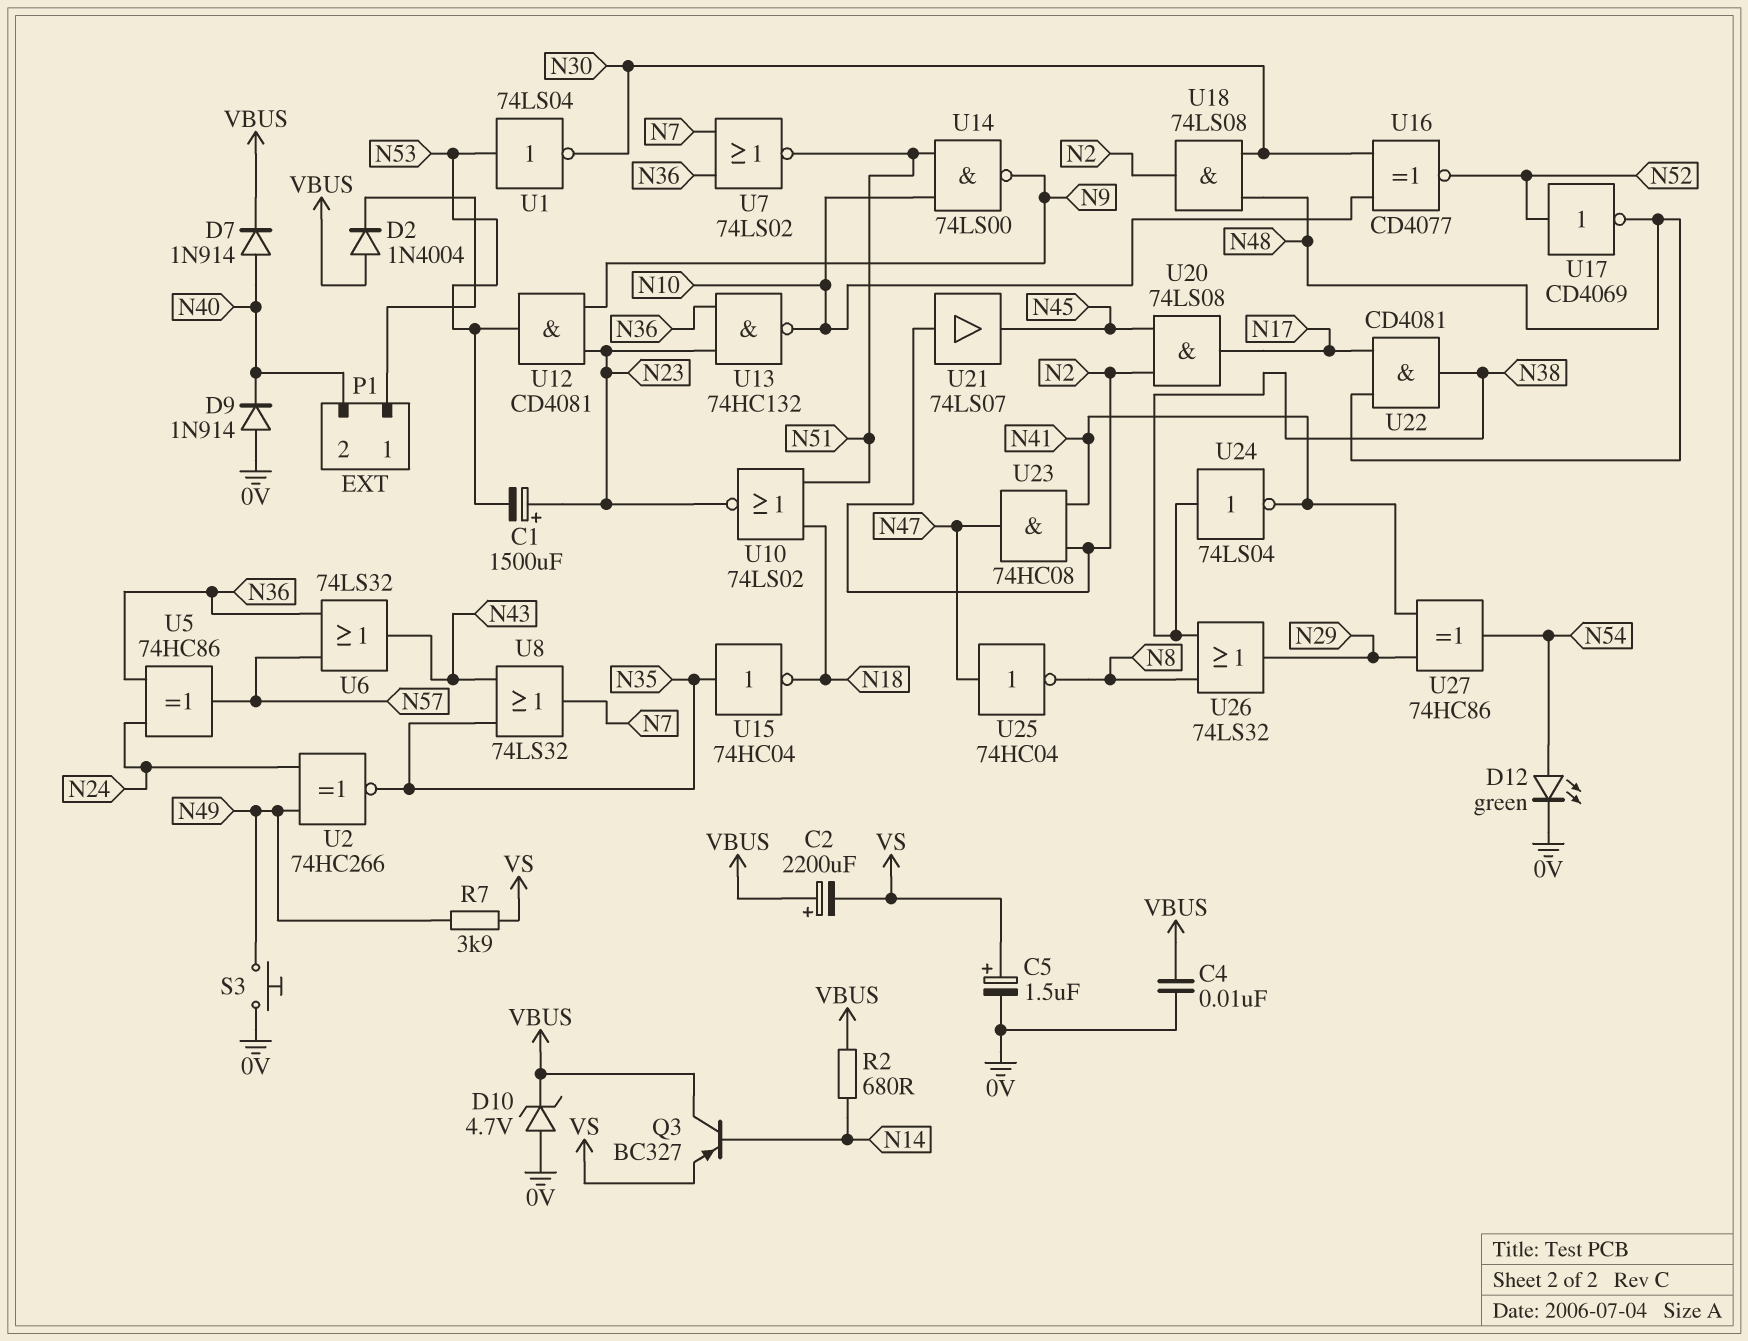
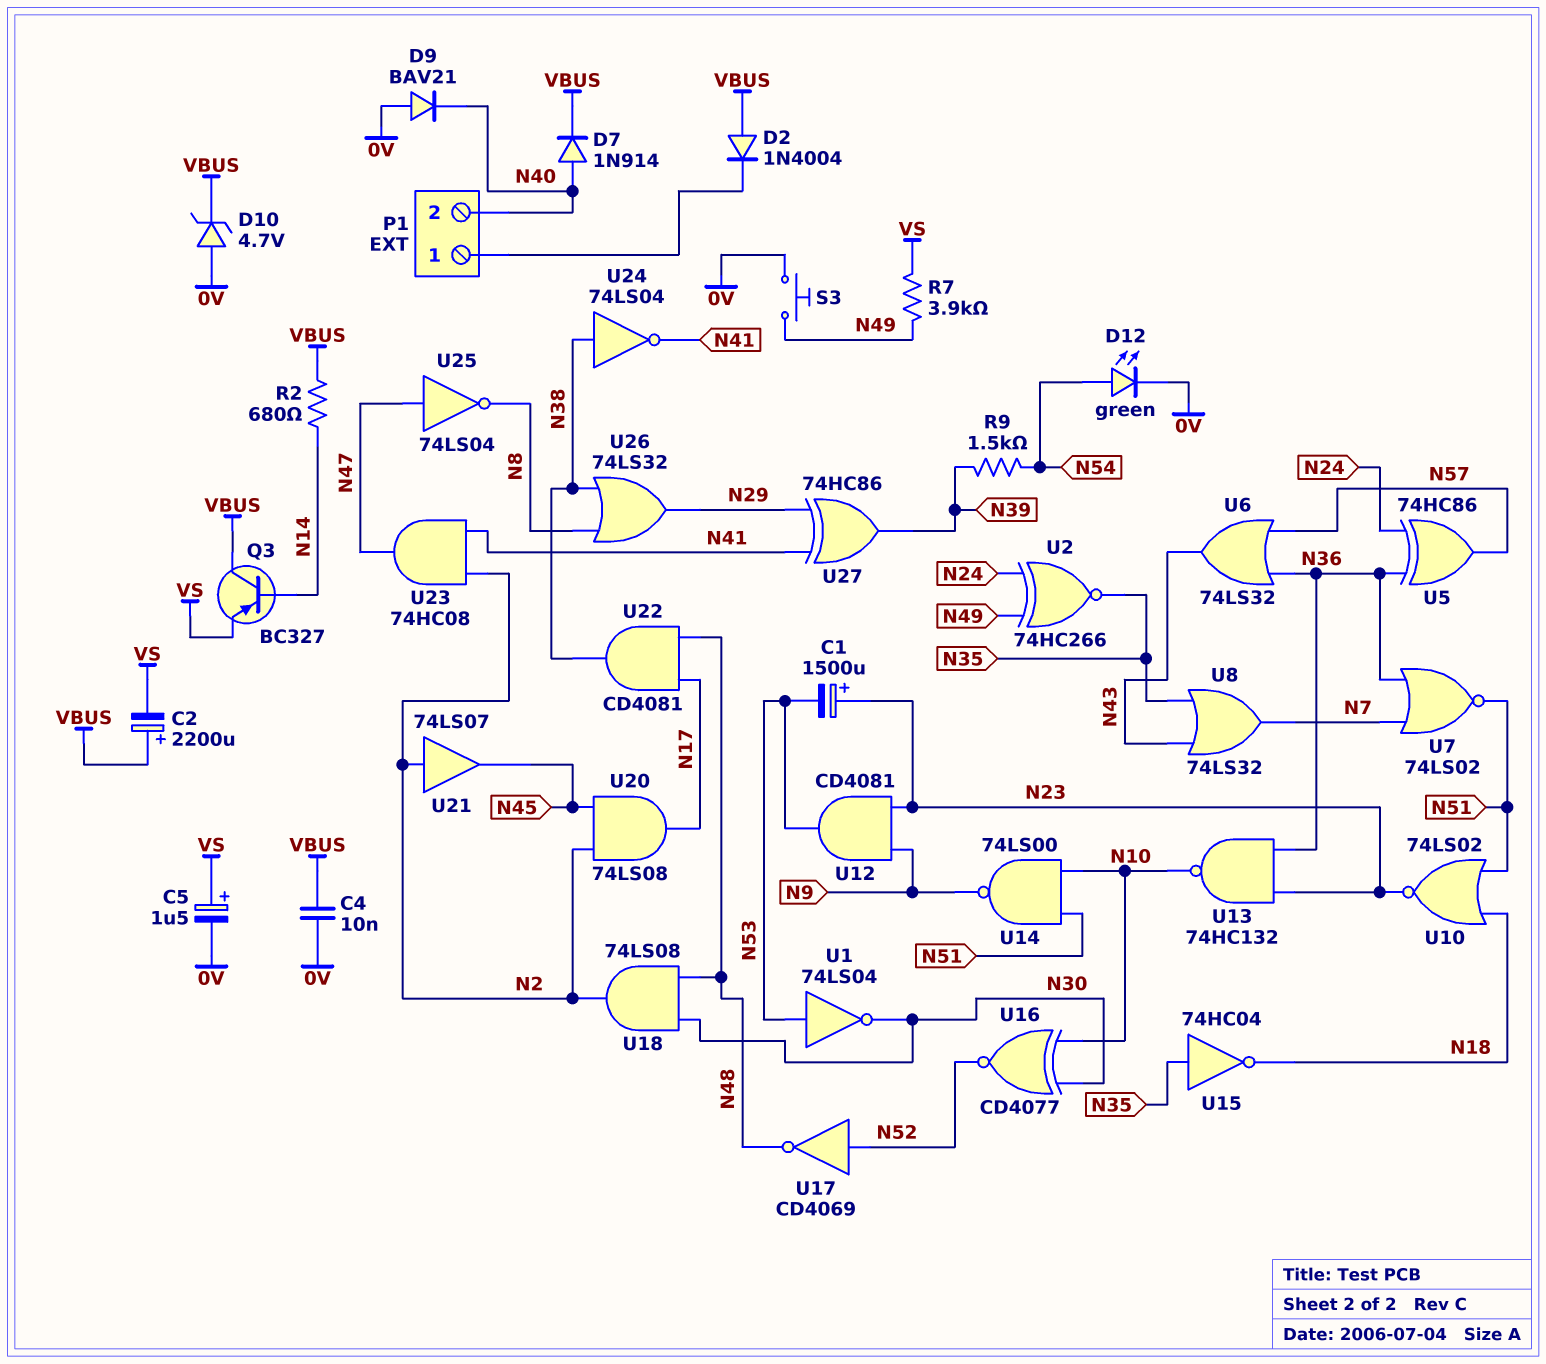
D9: diode 1N914 (A 0V, K N40) -> diode BAV21 (A 0V, K N40)
R9: none -> 1.5k (N39, N54)
U25: NOT 74HC04 (in N47, out N8) -> NOT 74LS04 (in N47, out N8)
U27: XOR 74HC86 (in N29, in N41, out N54) -> XOR 74HC86 (in N29, in N41, out N39)

